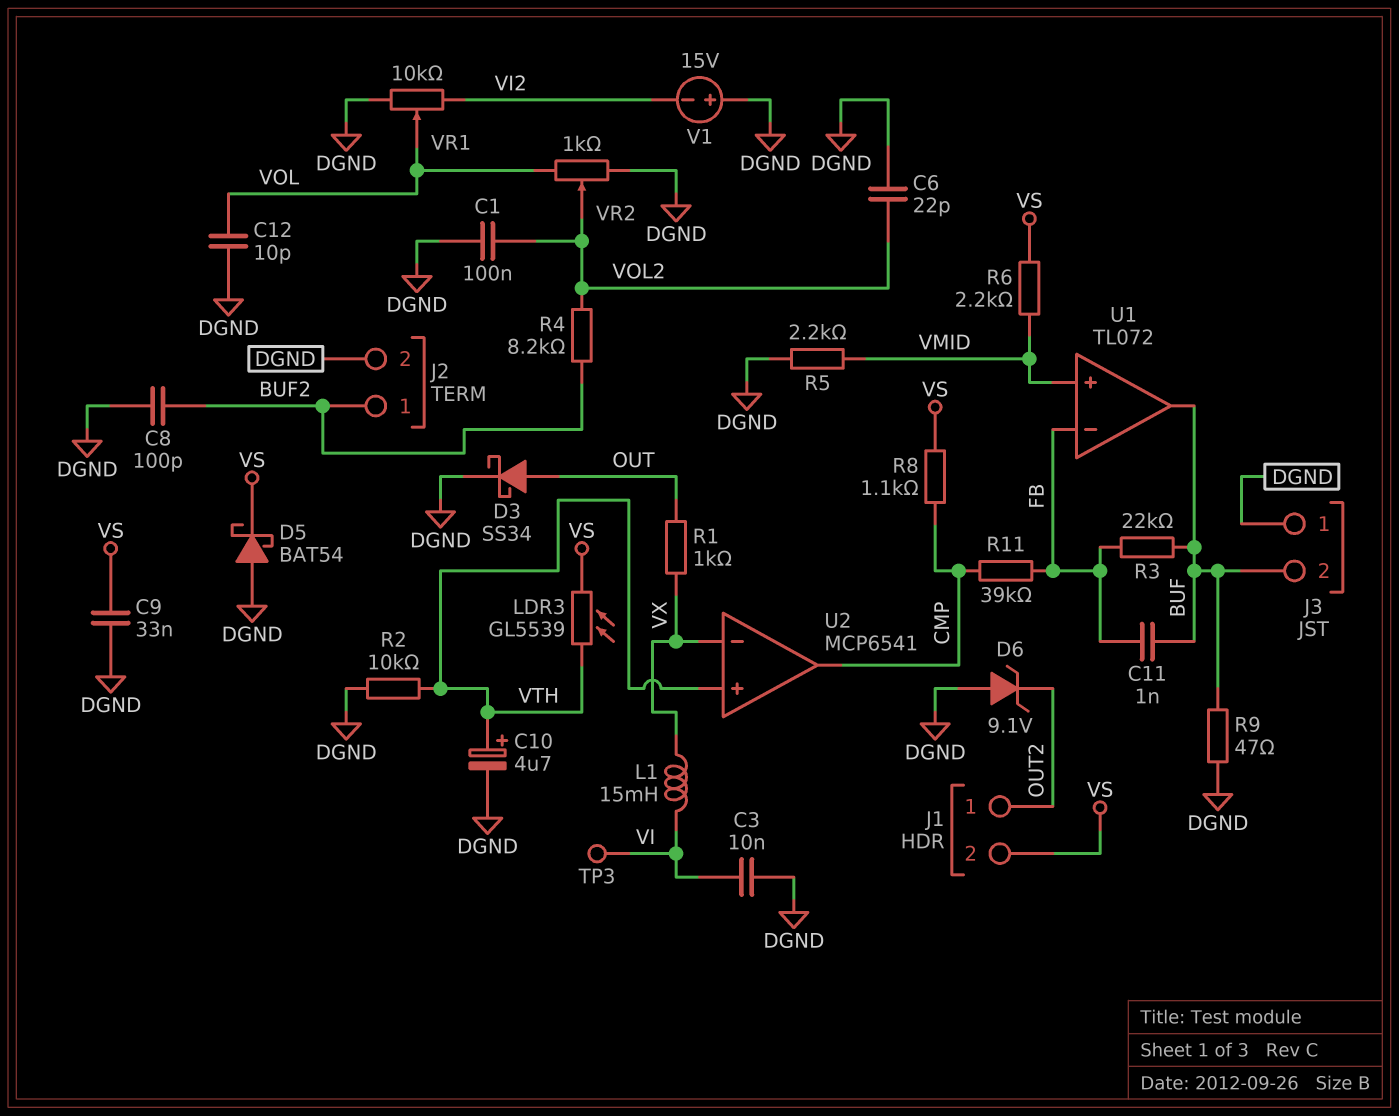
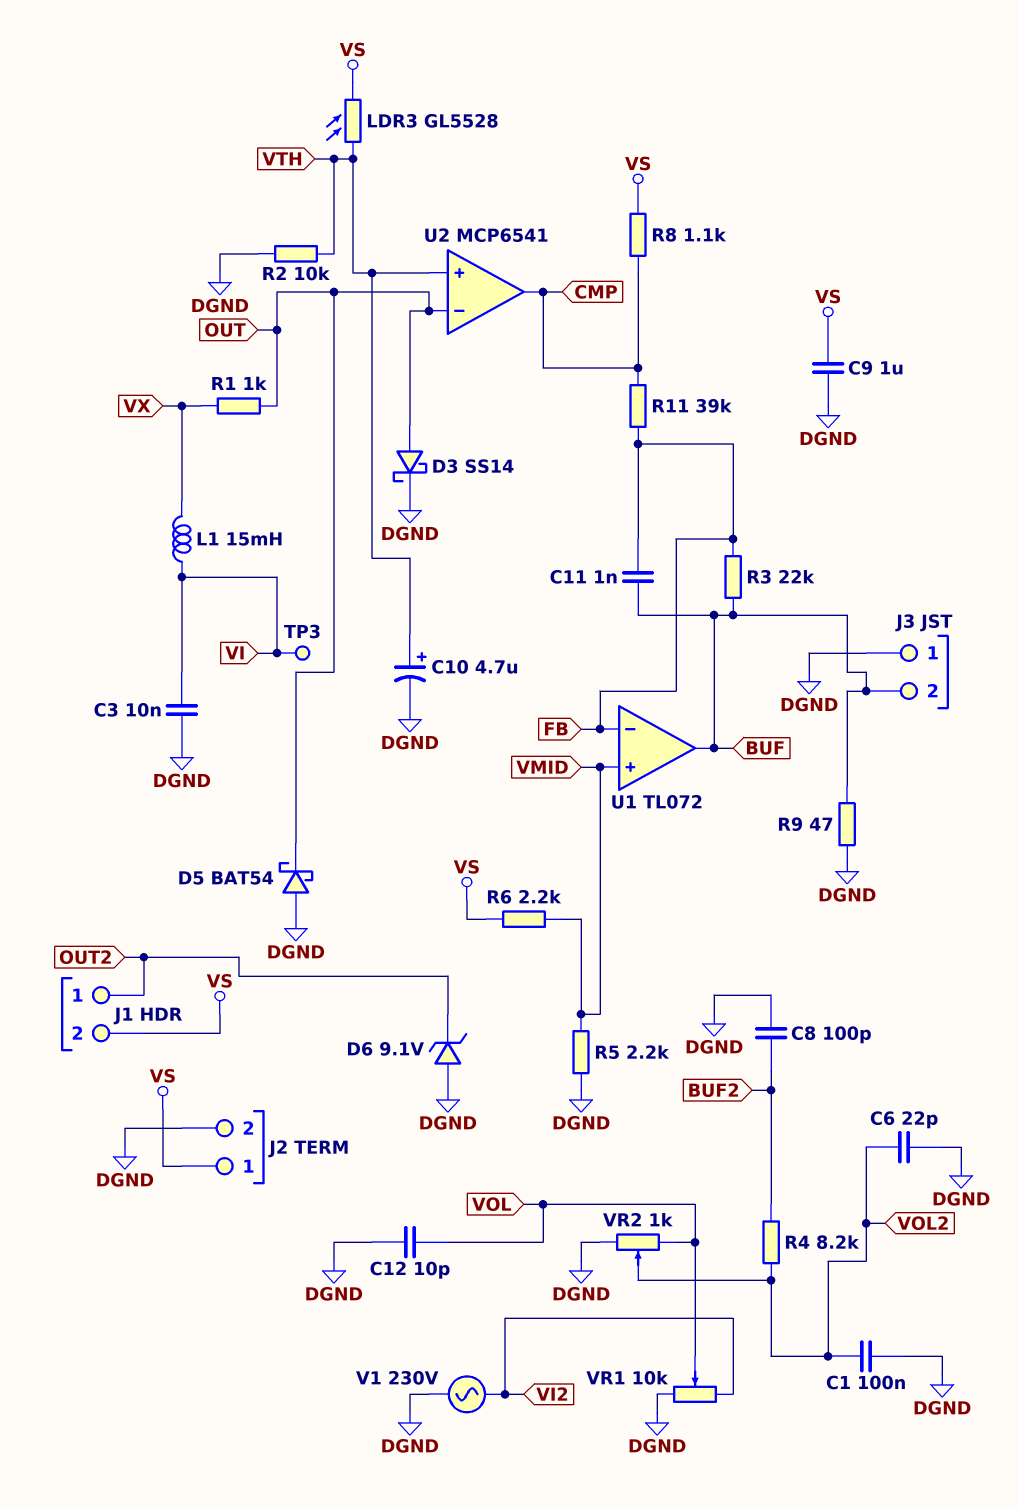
C9: 33nF (DGND, VS) -> 1uF (DGND, VS)
D3: schottky SS34 (A OUT, K DGND) -> schottky SS14 (A OUT, K DGND)
D5: schottky BAT54 (A DGND, K VS) -> schottky BAT54 (A DGND, K OUT)
J2 pin 1: BUF2 -> VS
LDR3: GL5539 (VS, VTH) -> GL5528 (VS, VTH)
U2 pin in-: VX -> OUT
V1: 15V (plus DGND, minus VI2) -> AC 230V (DGND, VI2)

